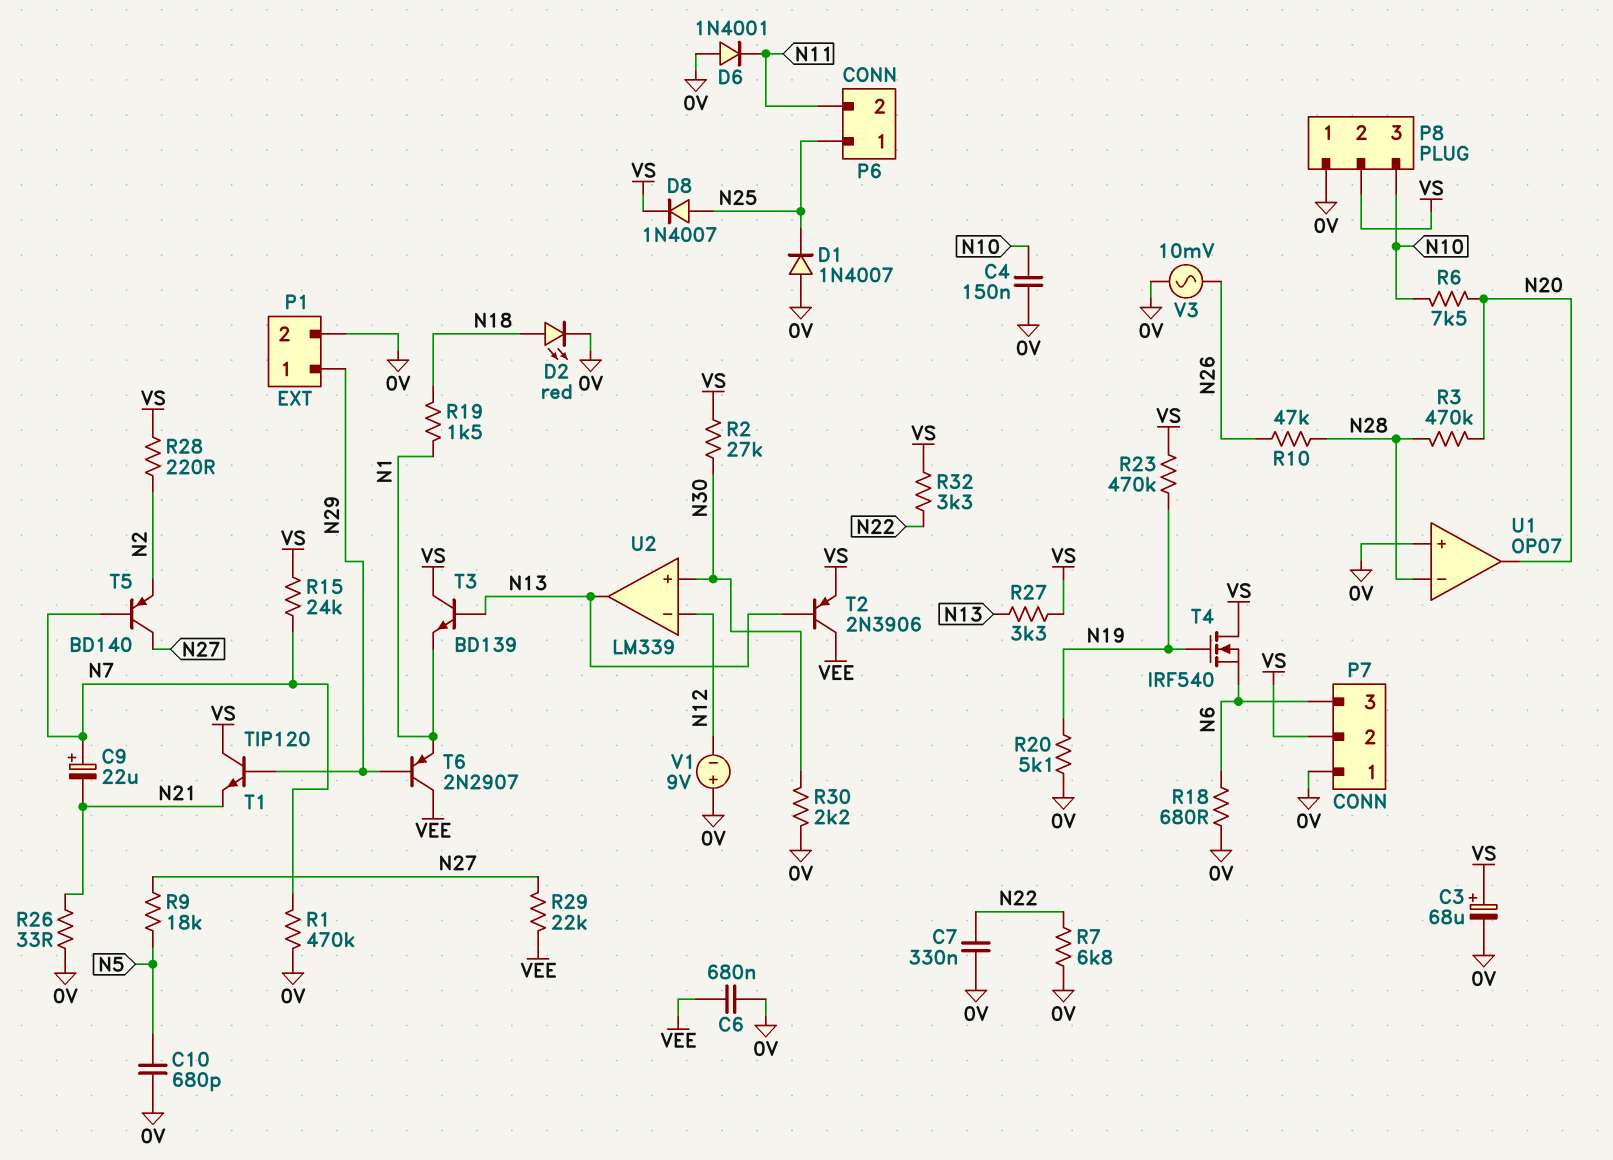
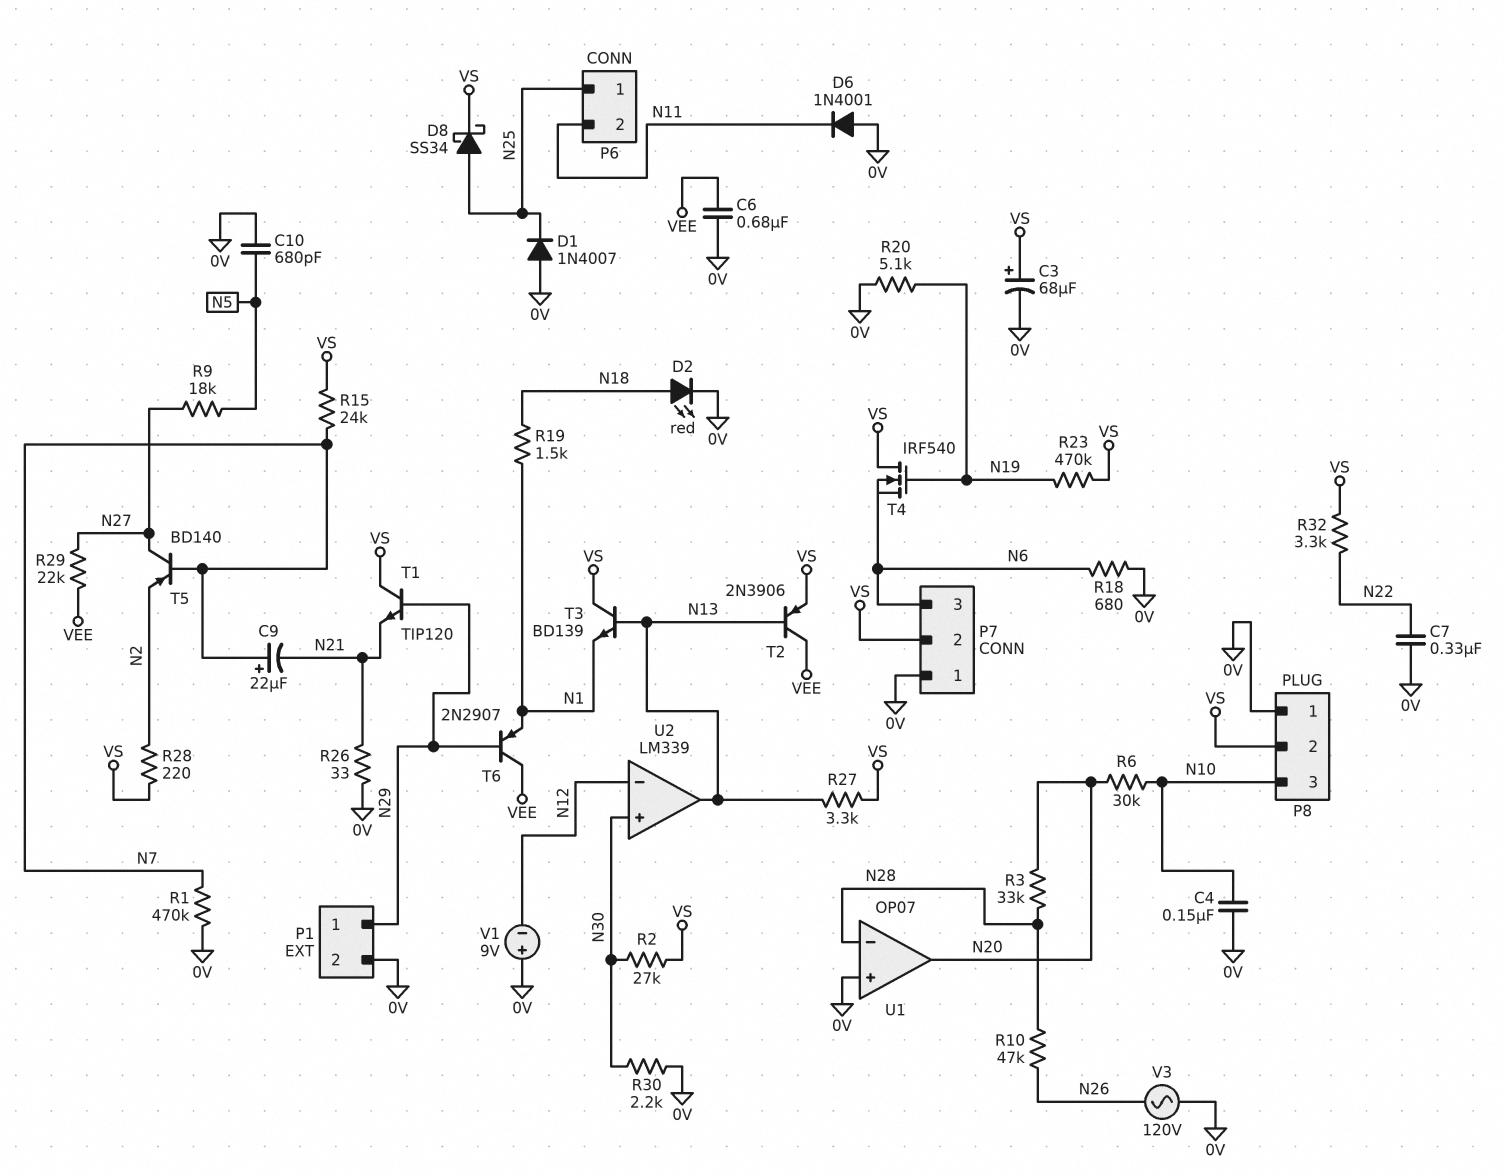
D8: diode 1N4007 (A N25, K VS) -> schottky SS34 (A N25, K VS)
R3: 470k (N20, N28) -> 33k (N20, N28)
R6: 7.5k (N10, N20) -> 30k (N10, N20)
R7: 6.8k (0V, N22) -> none
V3: AC 10mV (0V, N26) -> AC 120V (0V, N26)

